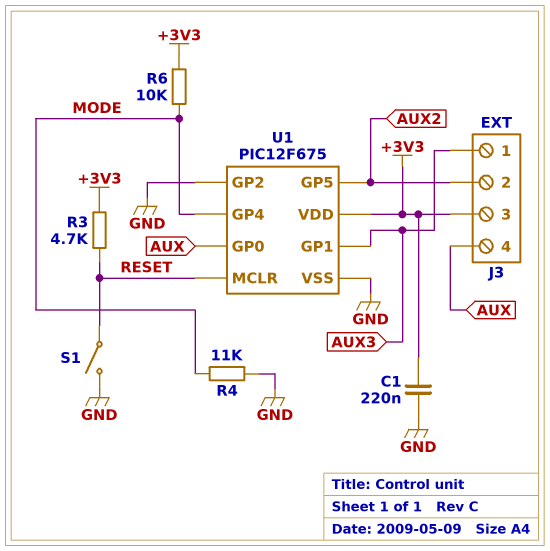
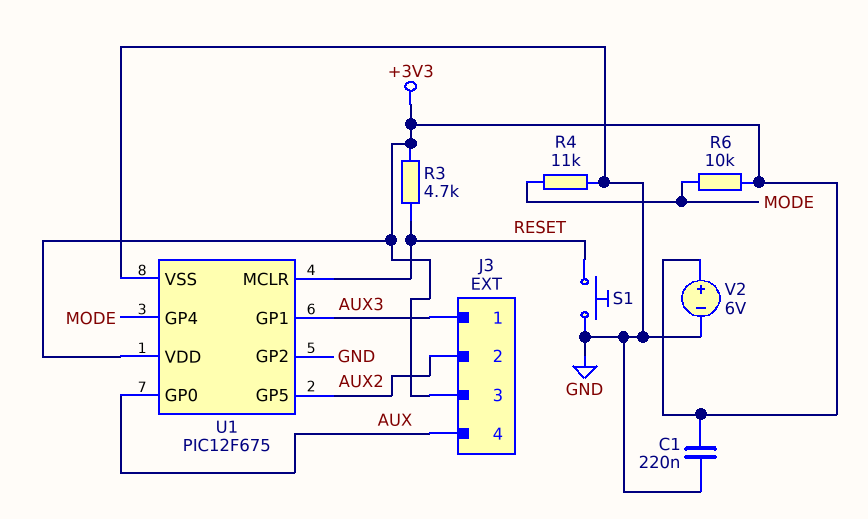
S1: switch (GND, RESET) -> button (GND, RESET)
V2: none -> 6V (plus +3V3, minus GND)

